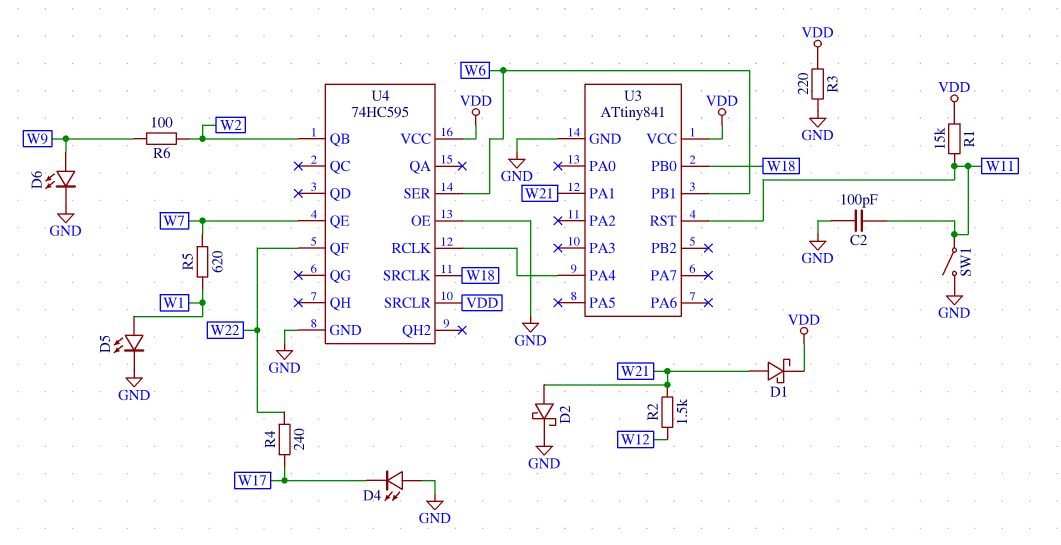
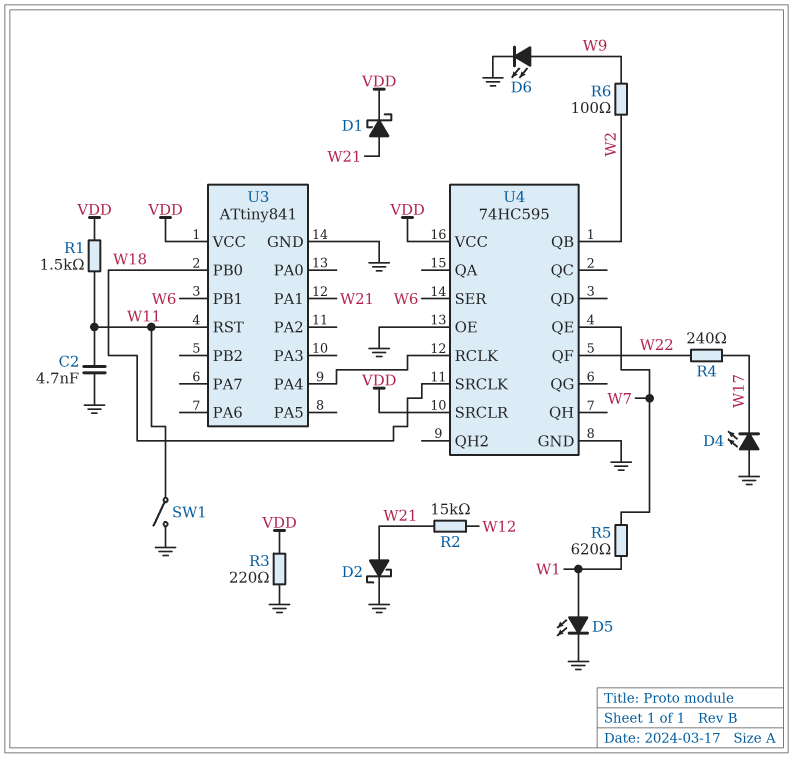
C2: 100pF (GND, W11) -> 4.7nF (GND, W11)
R1: 15k (VDD, W11) -> 1.5k (VDD, W11)
R2: 1.5k (W12, W21) -> 15k (W12, W21)

